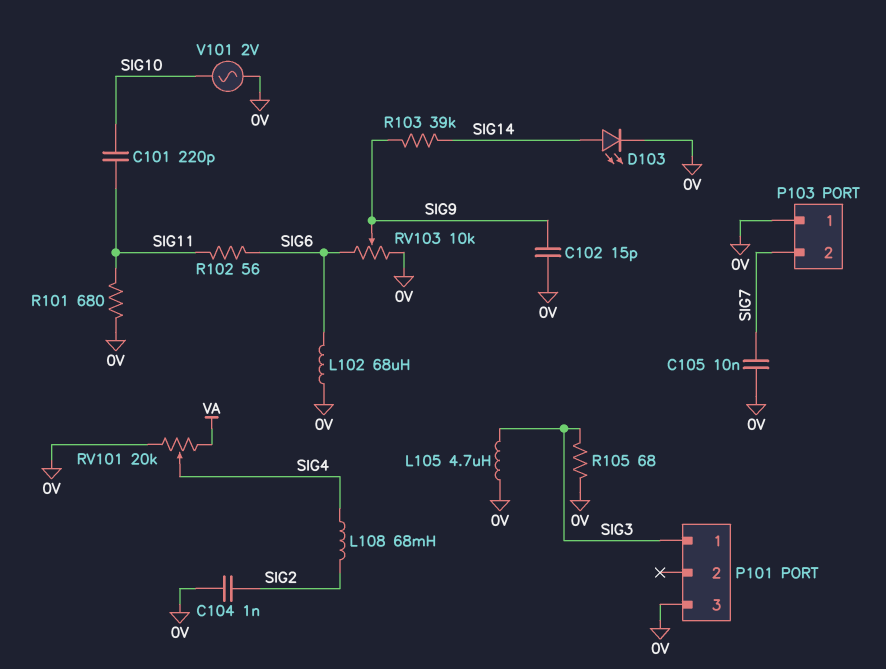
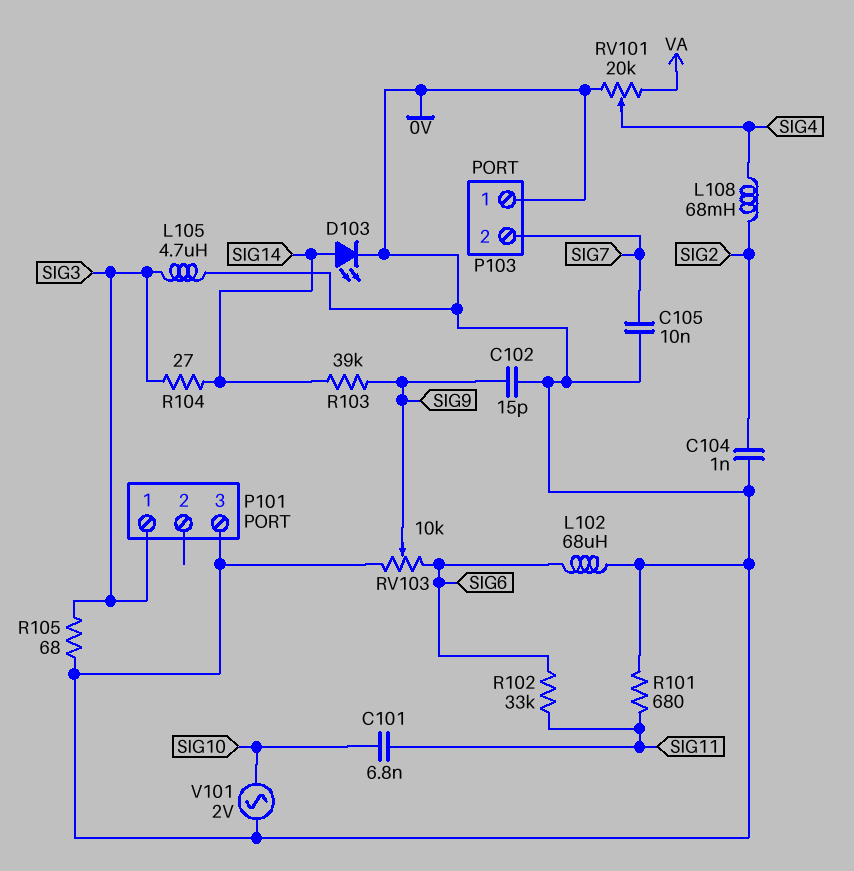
C101: 220pF (SIG10, SIG11) -> 6.8nF (SIG10, SIG11)
R102: 56 (SIG6, SIG11) -> 33k (SIG6, SIG11)
R104: none -> 27 (SIG3, SIG14)

